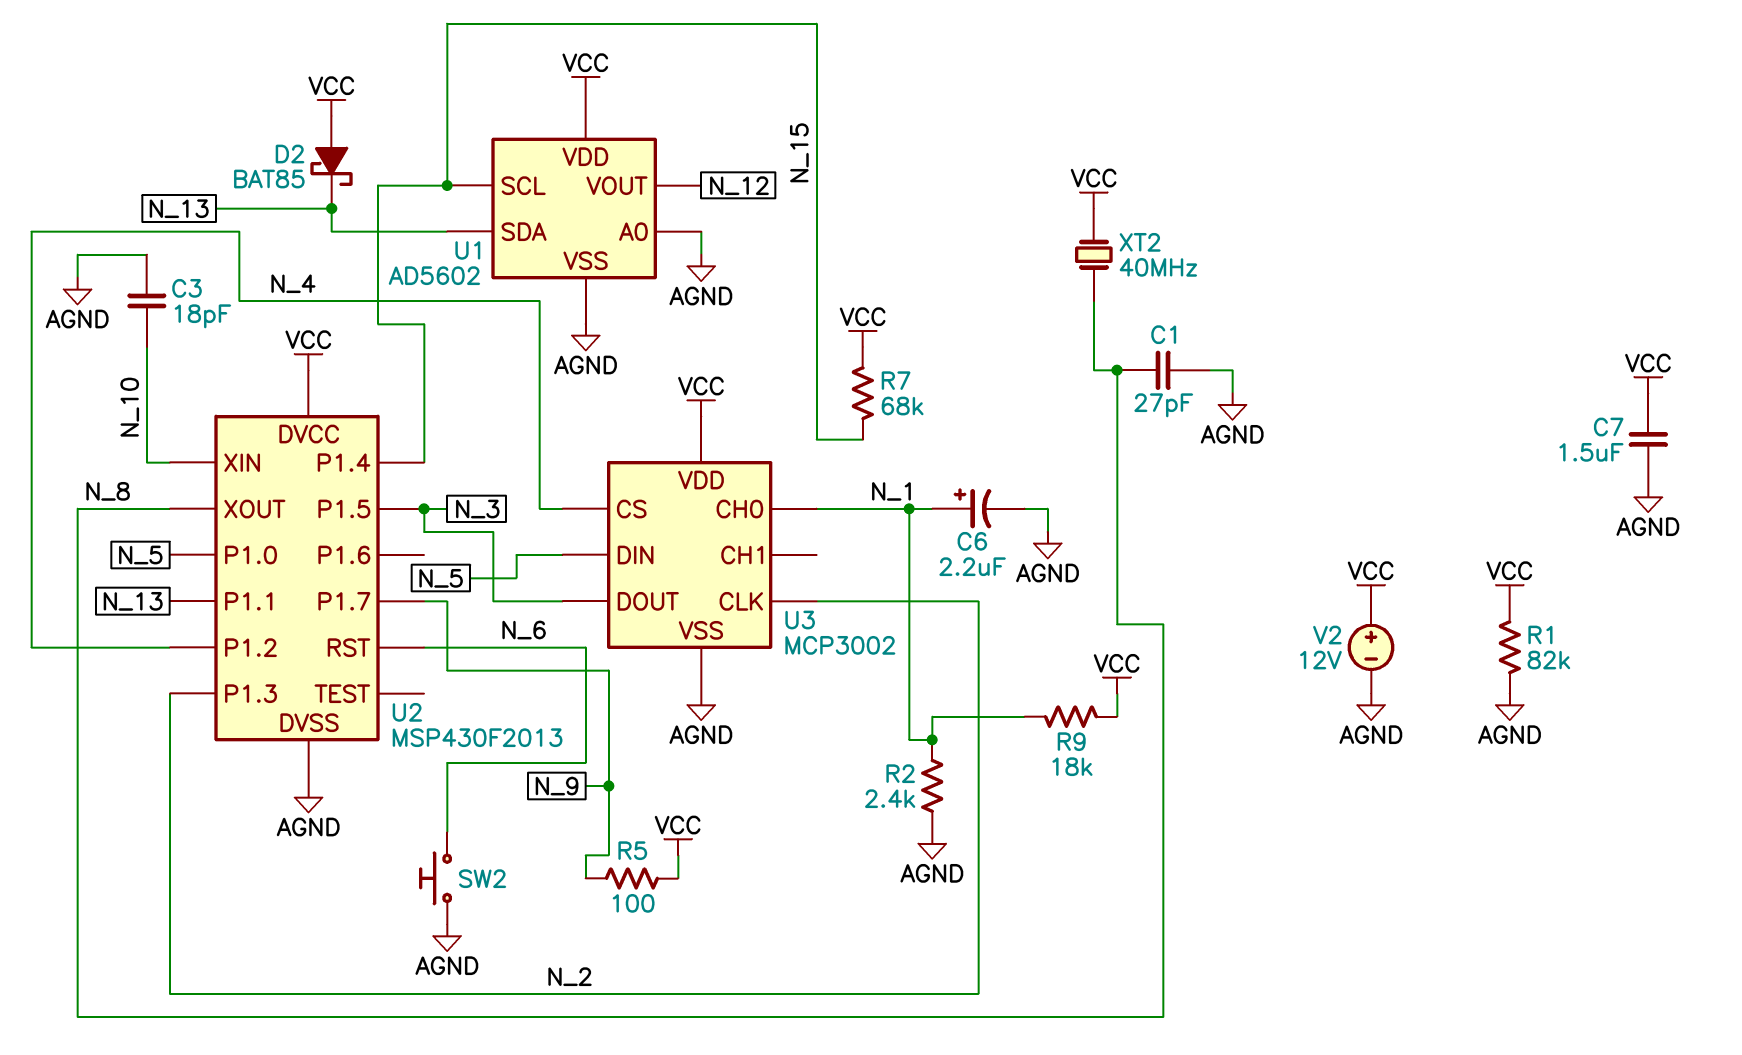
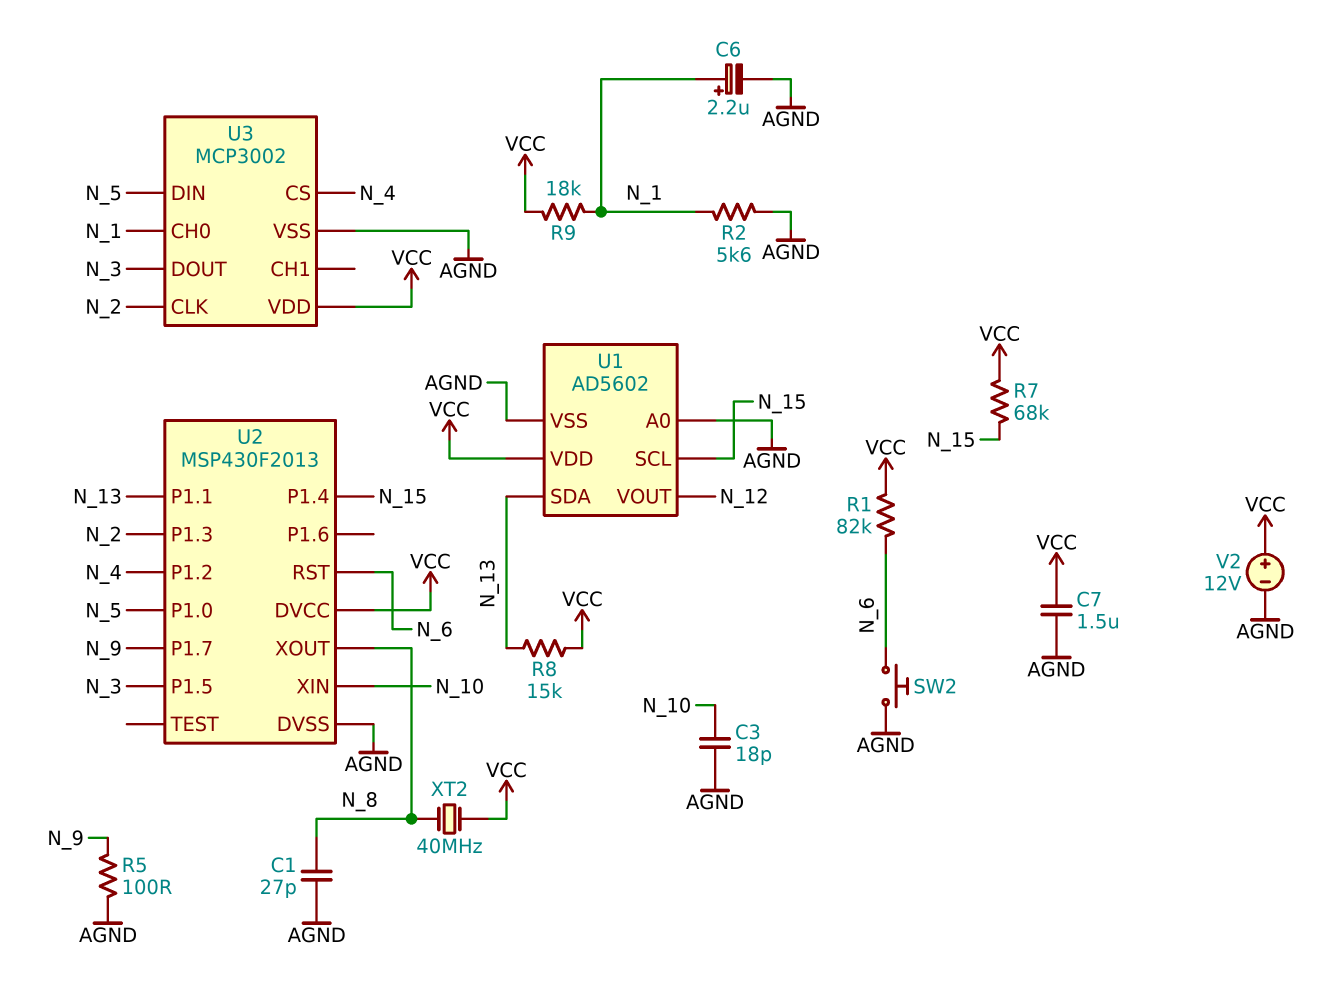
D2: schottky BAT85 (A VCC, K N_13) -> none
R1: 82k (AGND, VCC) -> 82k (N_6, VCC)
R2: 2.4k (AGND, N_1) -> 5.6k (AGND, N_1)
R5: 100 (N_9, VCC) -> 100 (AGND, N_9)
R8: none -> 15k (N_13, VCC)

